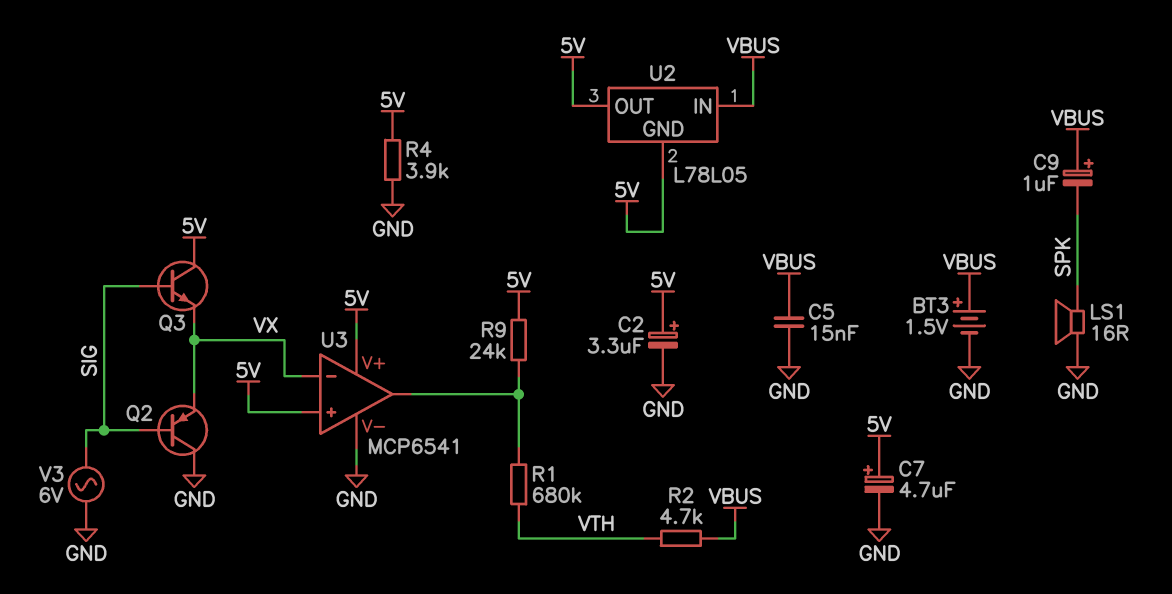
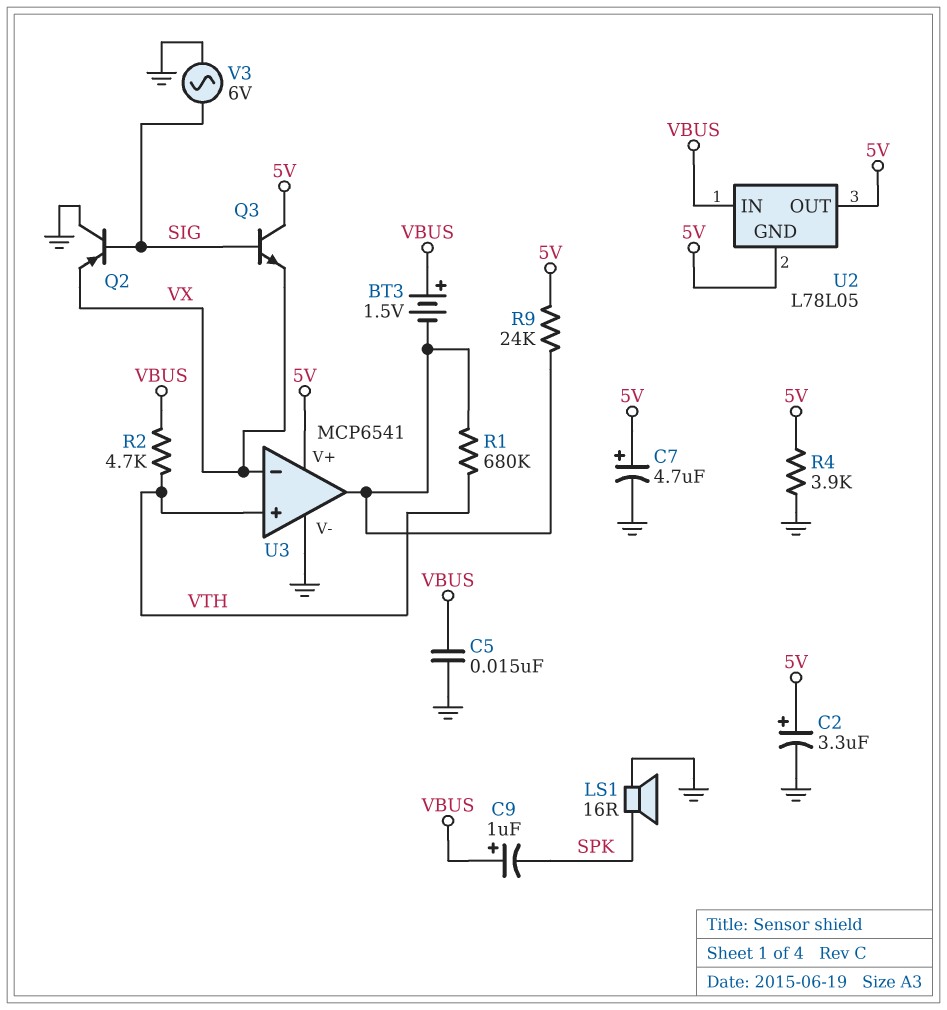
BT3: 1.5V (plus VBUS, minus GND) -> 1.5V (plus VBUS, minus U3/out)
U3 pin in+: 5V -> VTH

